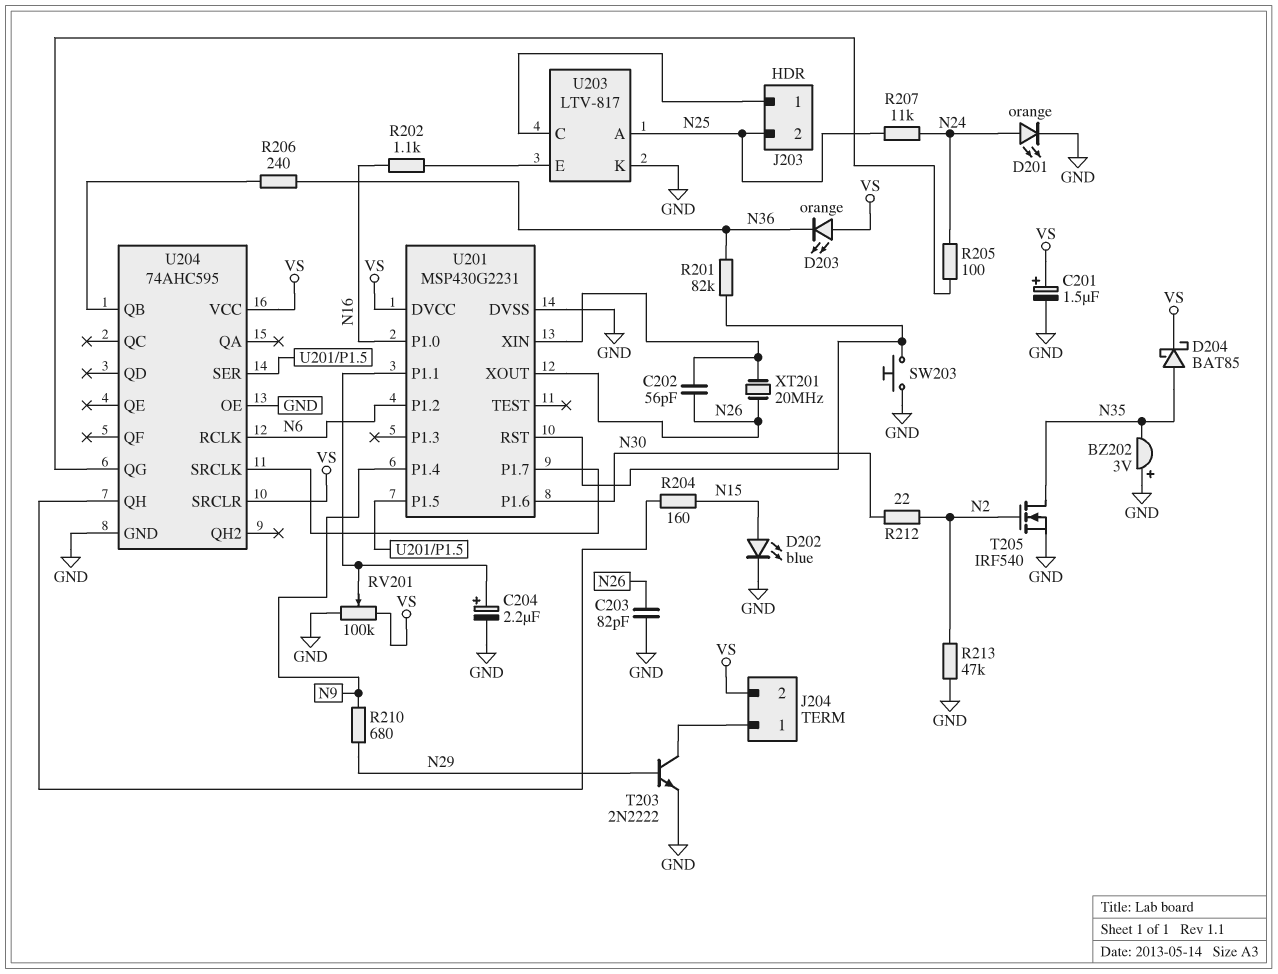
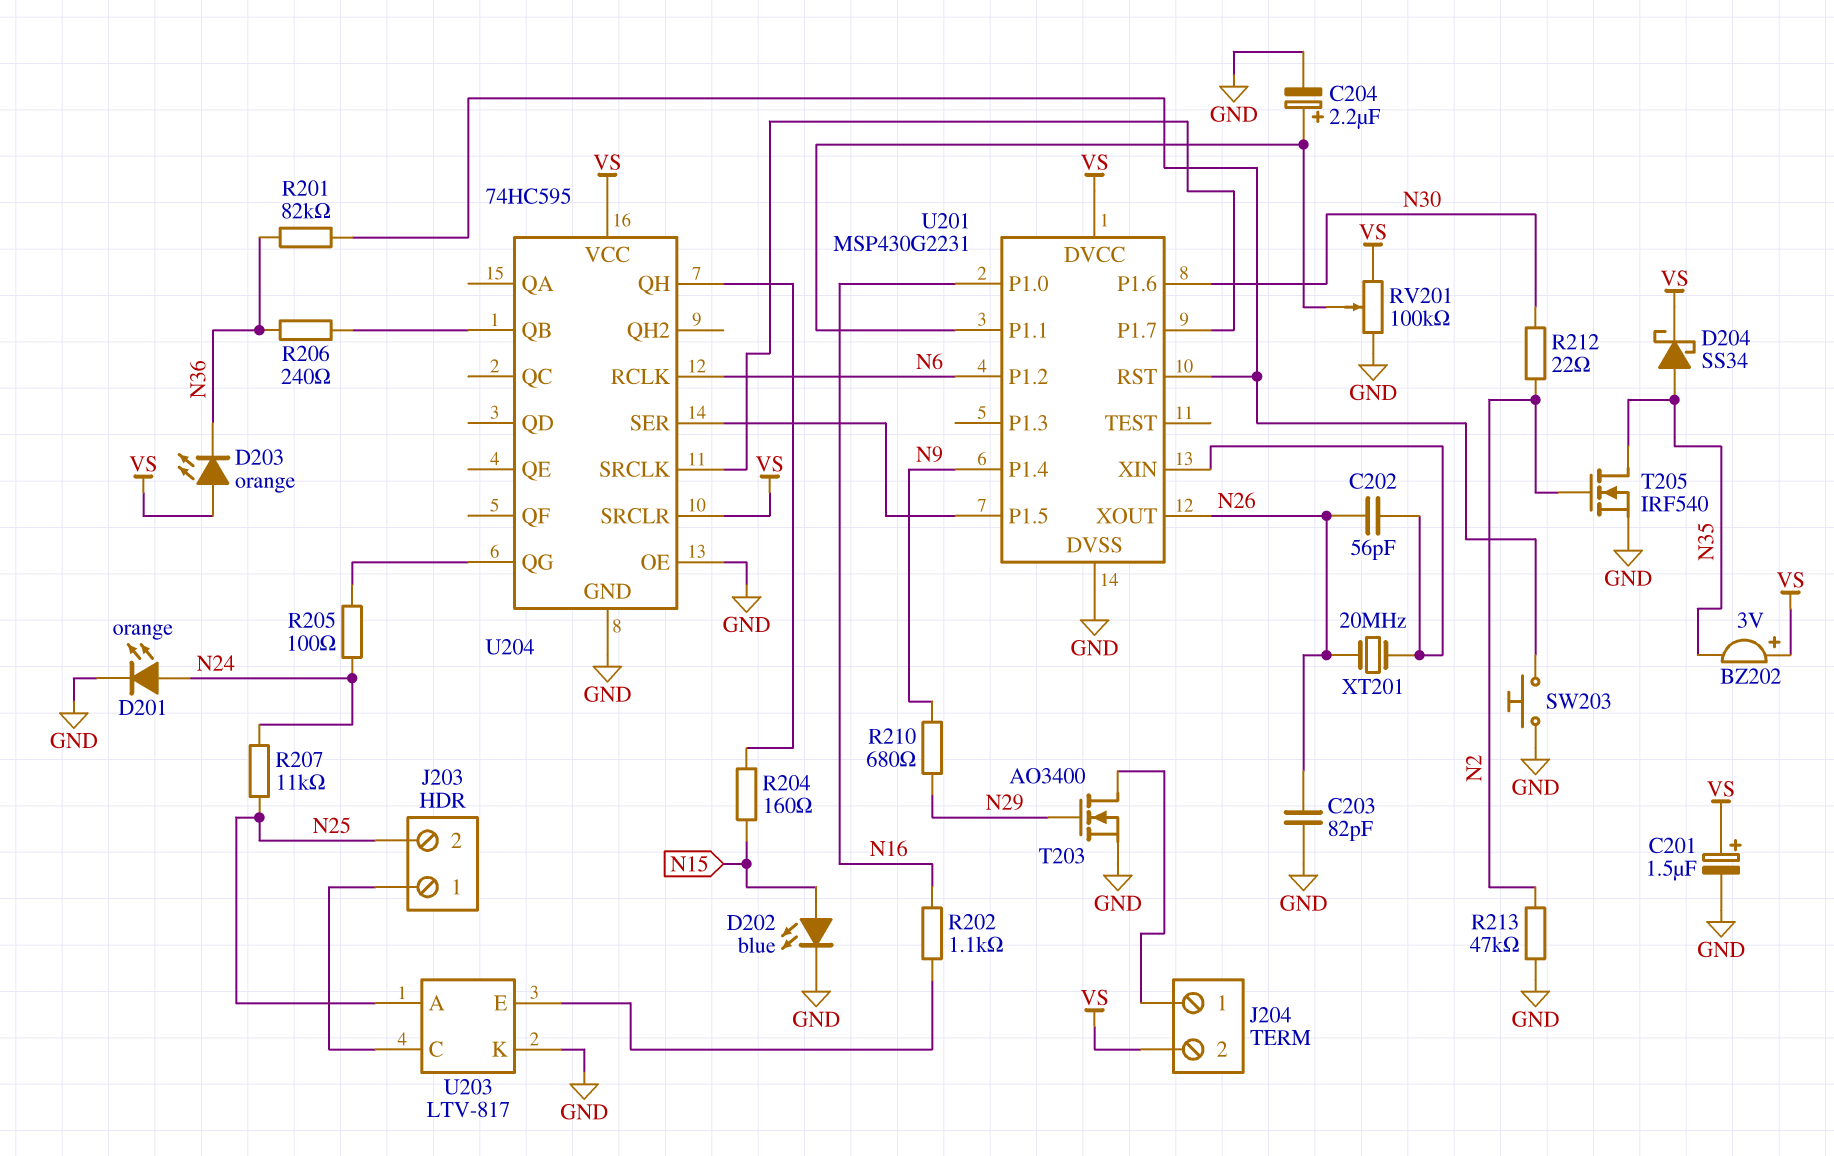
BZ202: buzzer 3V (plus GND, minus N35) -> buzzer 3V (plus VS, minus N35)
D204: schottky BAT85 (A N35, K VS) -> schottky SS34 (A N35, K VS)
T203: NPN 2N2222 (B N29, C J204/1, E GND) -> NMOS AO3400 (G N29, D J204/1, S GND)
U204: 74AHC595 -> 74HC595

